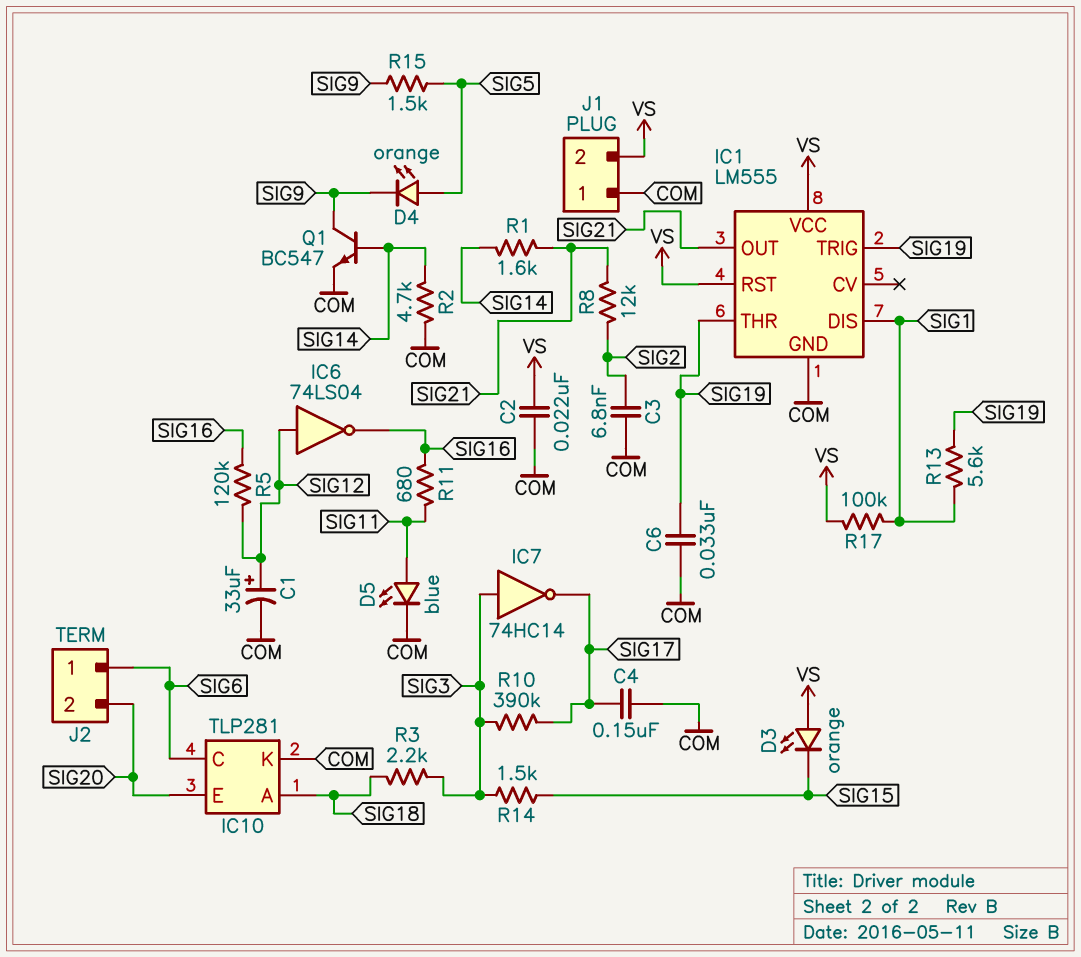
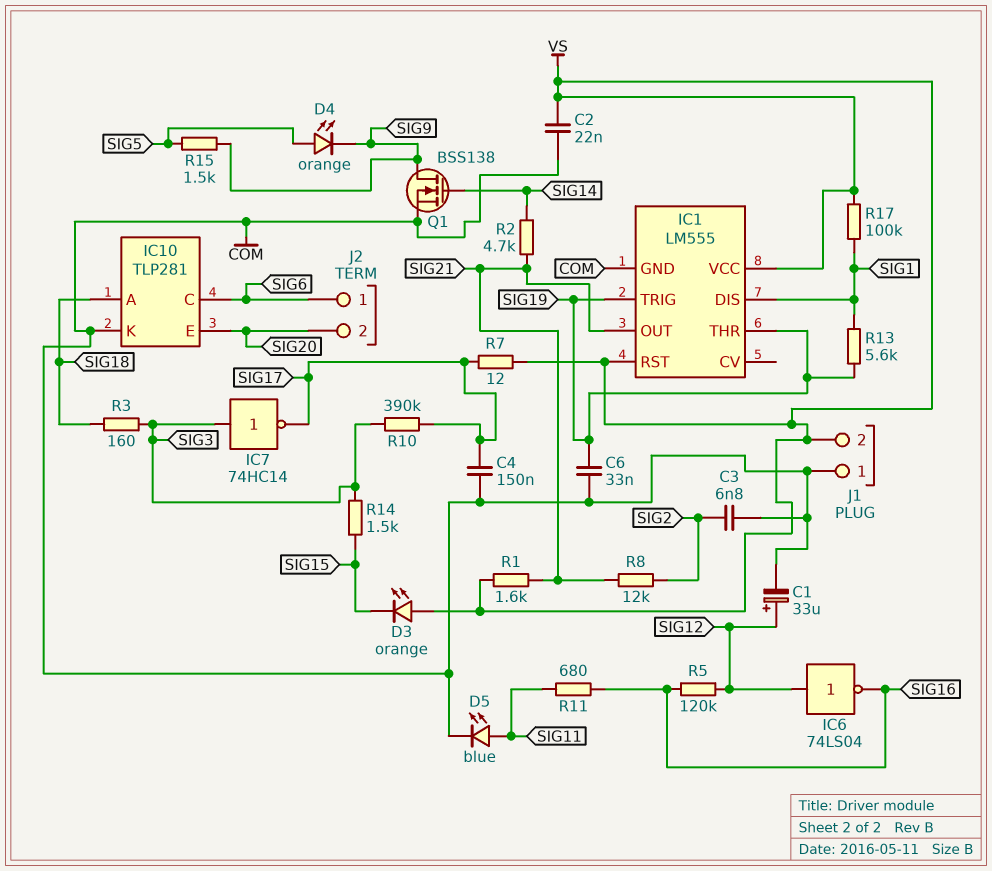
Q1: NPN BC547 (B SIG14, C SIG9, E COM) -> NMOS BSS138 (G SIG14, D SIG9, S COM)
R1: 1.6k (SIG14, SIG21) -> 1.6k (SIG21, VS)
R2: 4.7k (COM, SIG14) -> 4.7k (SIG14, SIG21)
R3: 2.2k (SIG3, SIG18) -> 160 (SIG3, SIG18)
R7: none -> 12 (SIG17, VS)

